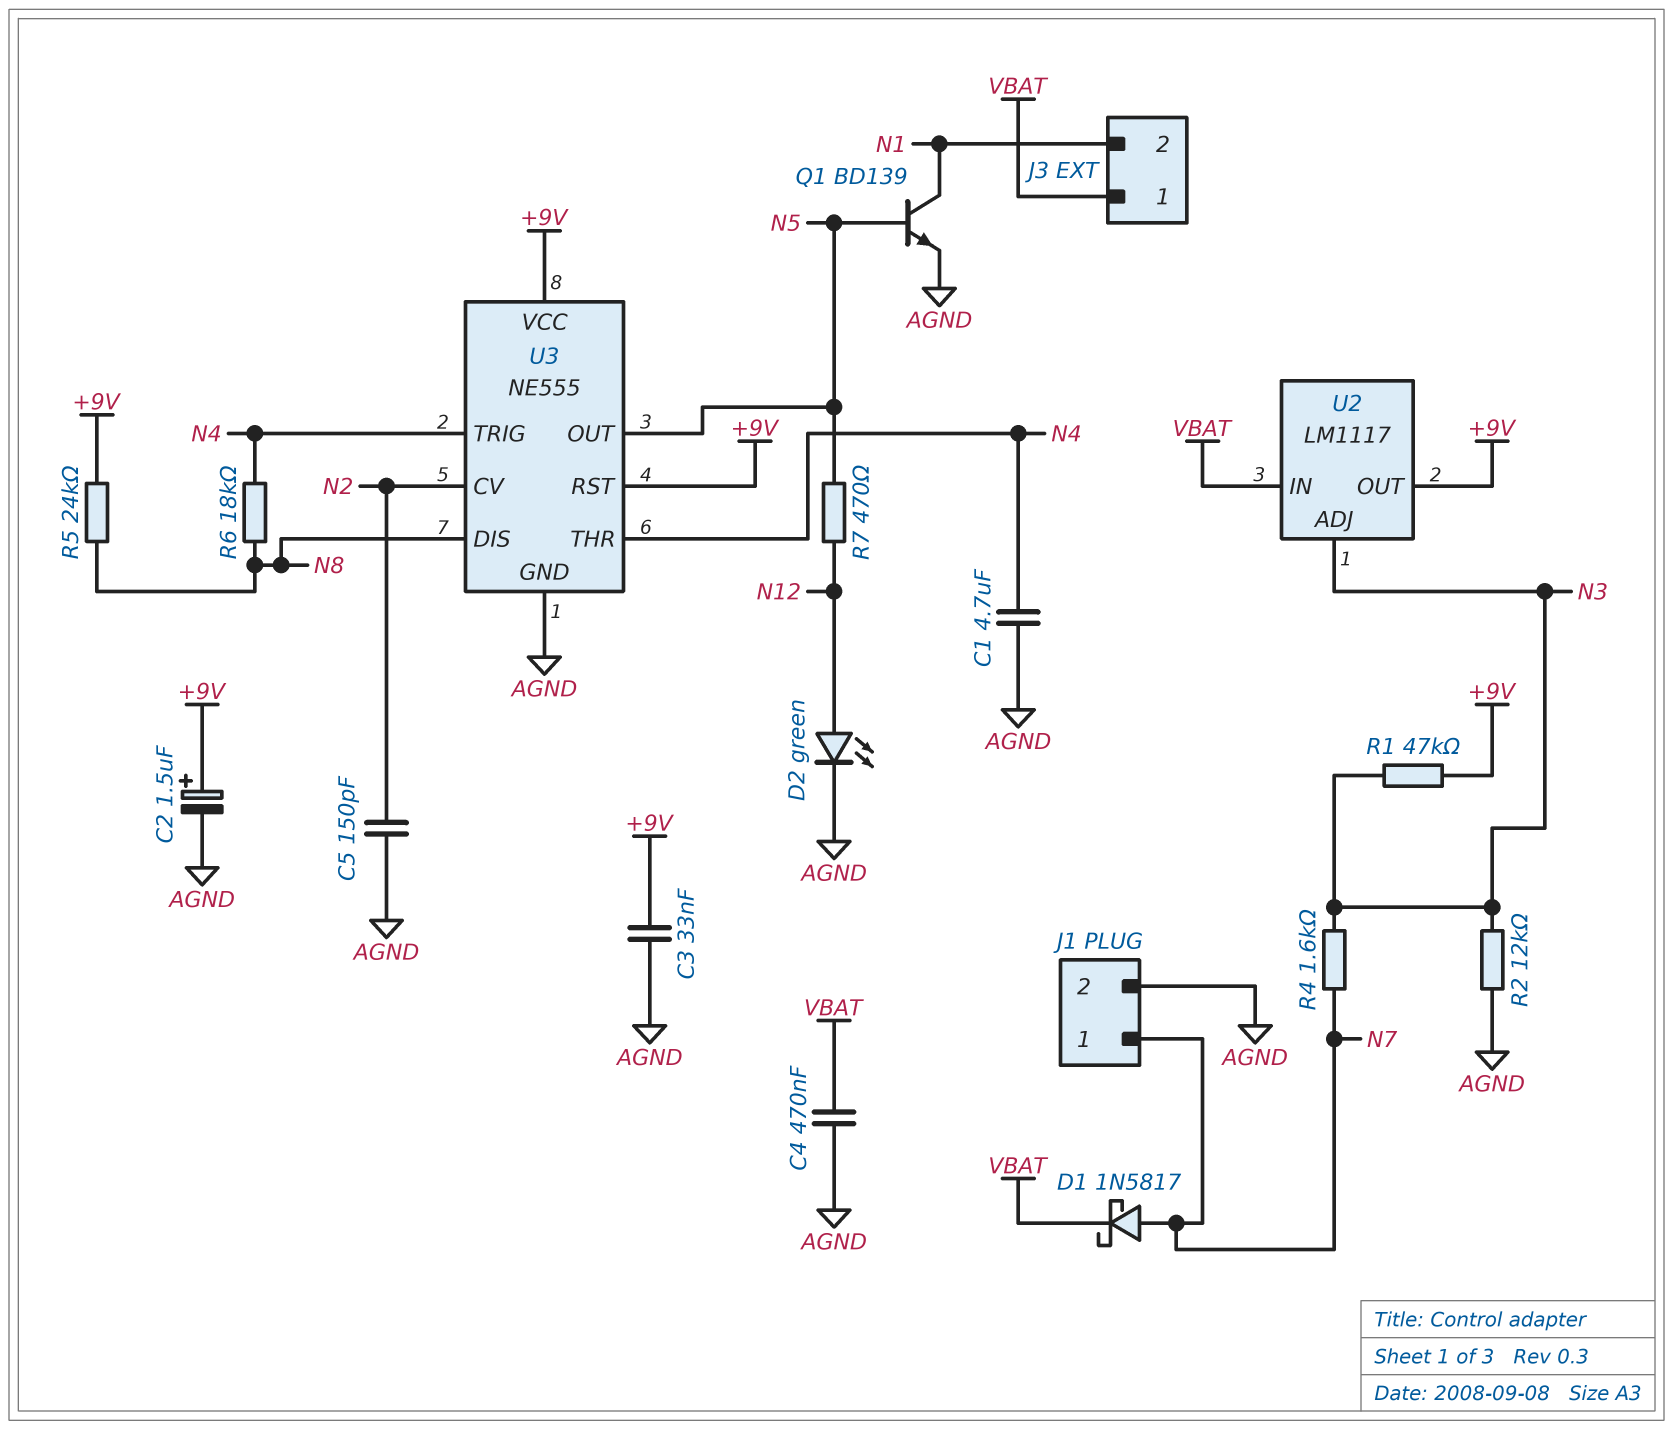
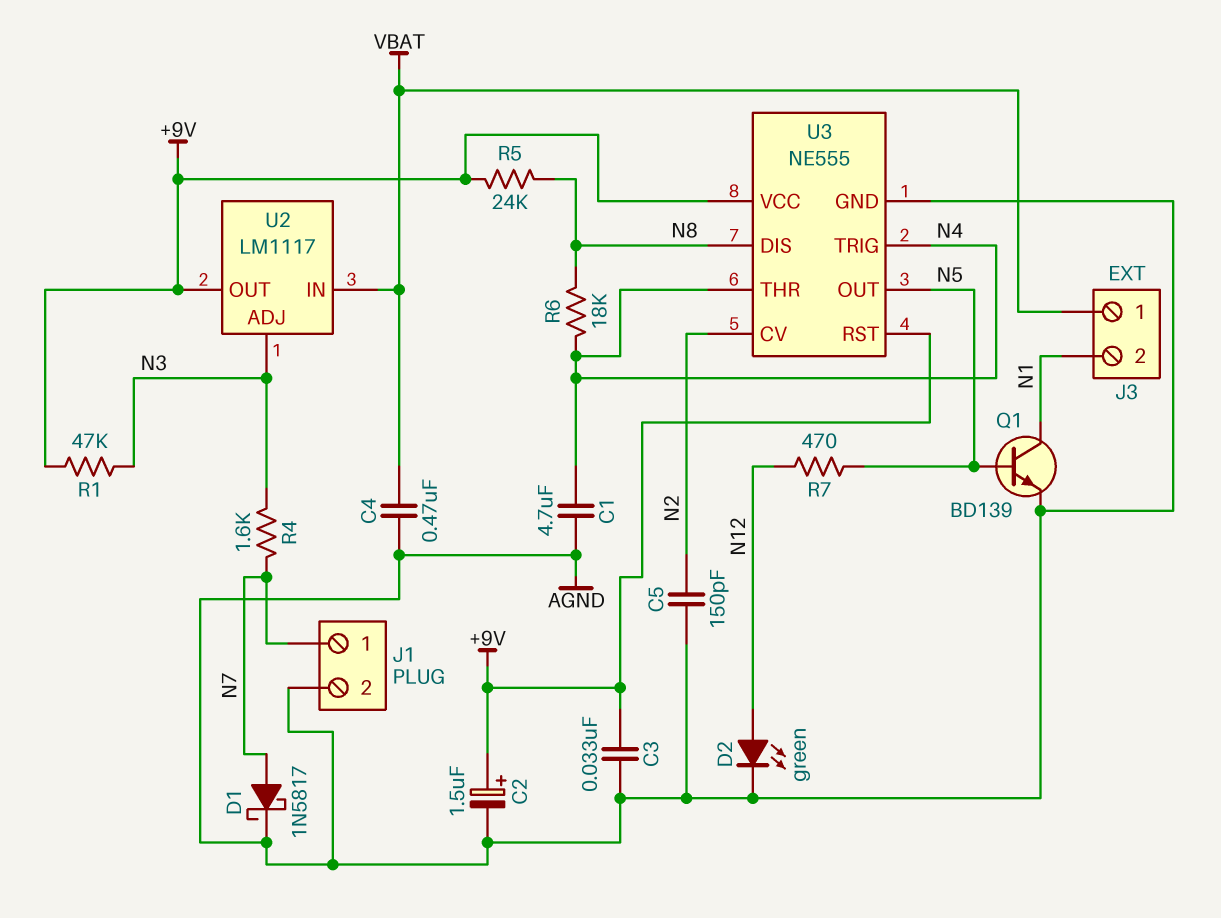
D1: schottky 1N5817 (A N7, K VBAT) -> schottky 1N5817 (A N7, K AGND)
R2: 12k (AGND, N3) -> none

